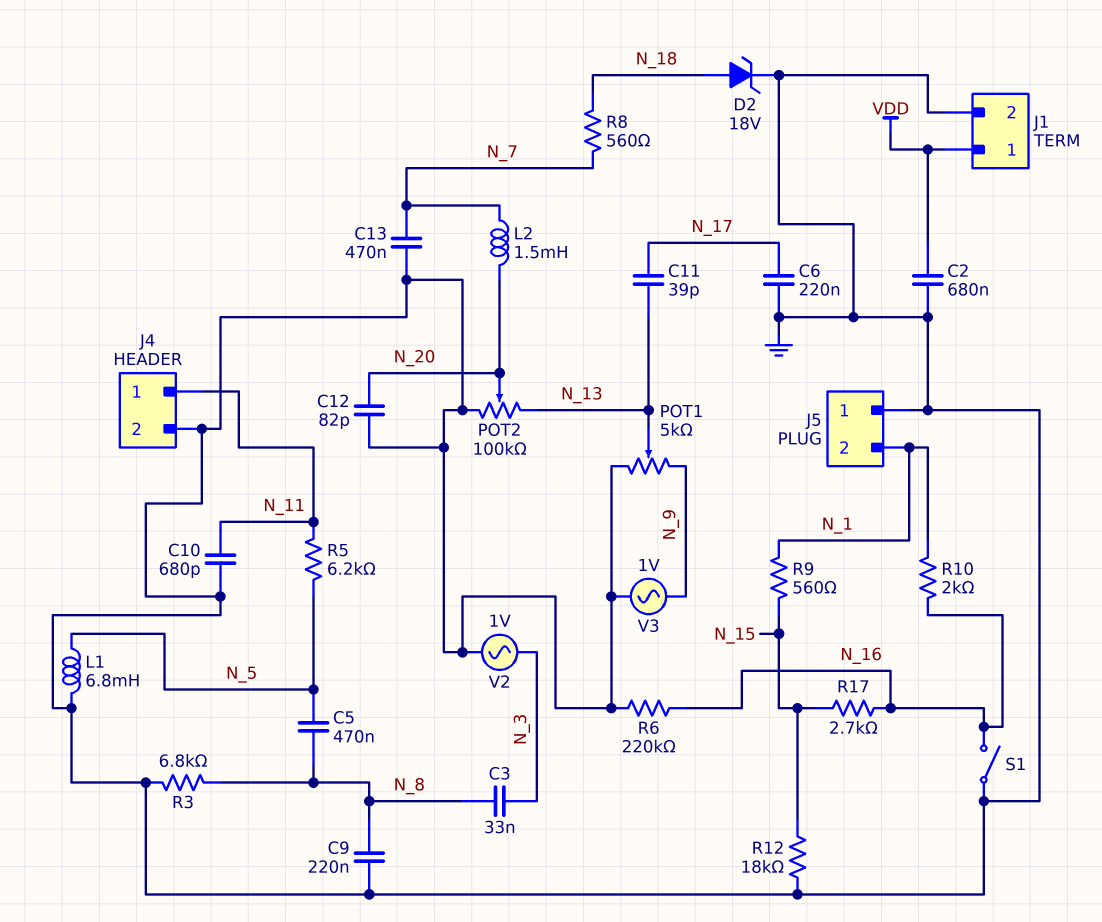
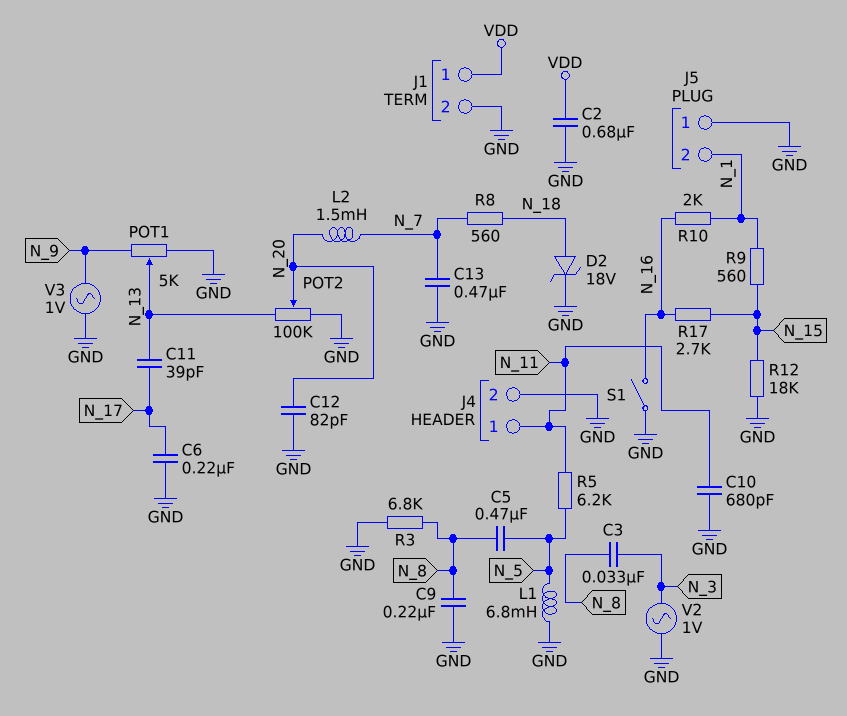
R6: 220k (GND, N_16) -> none

